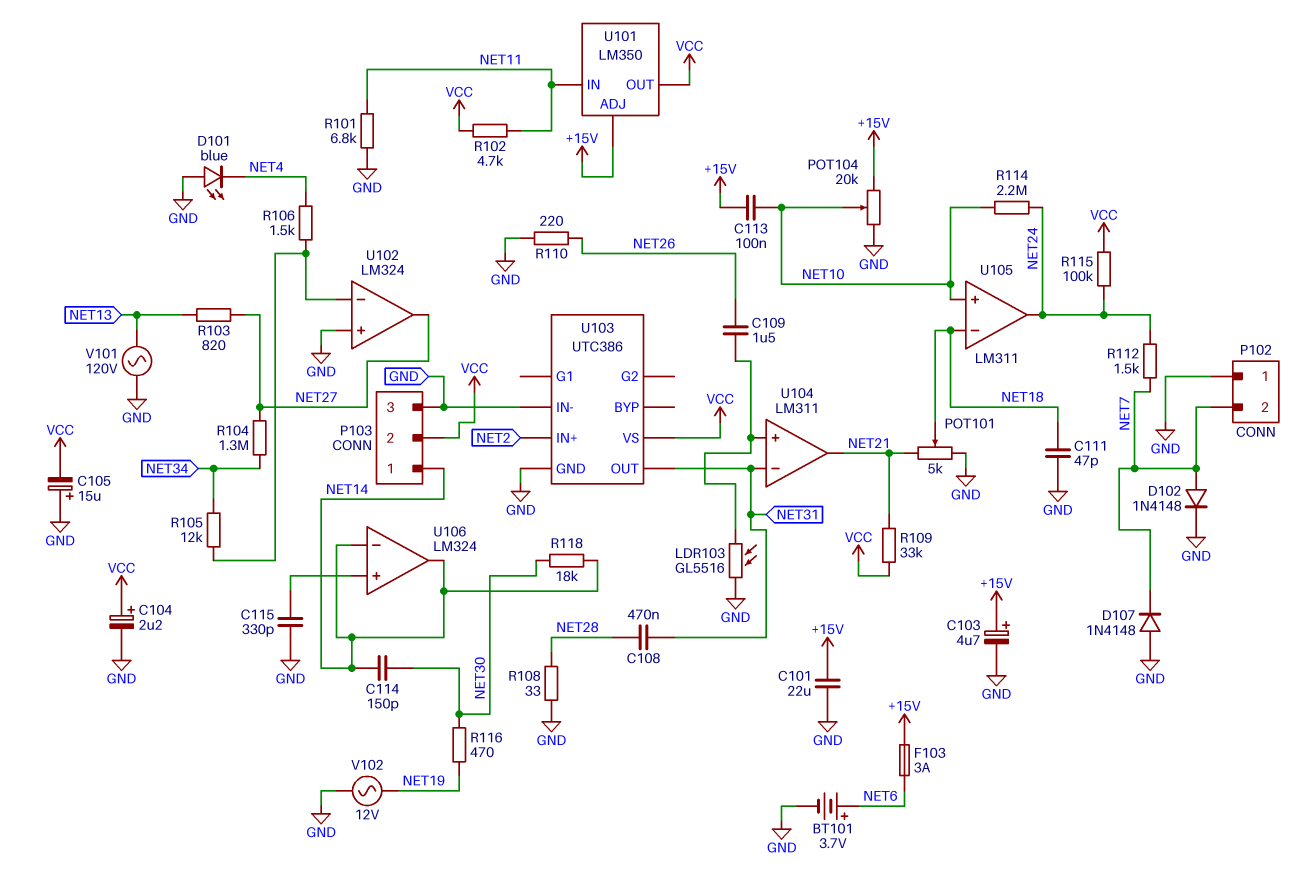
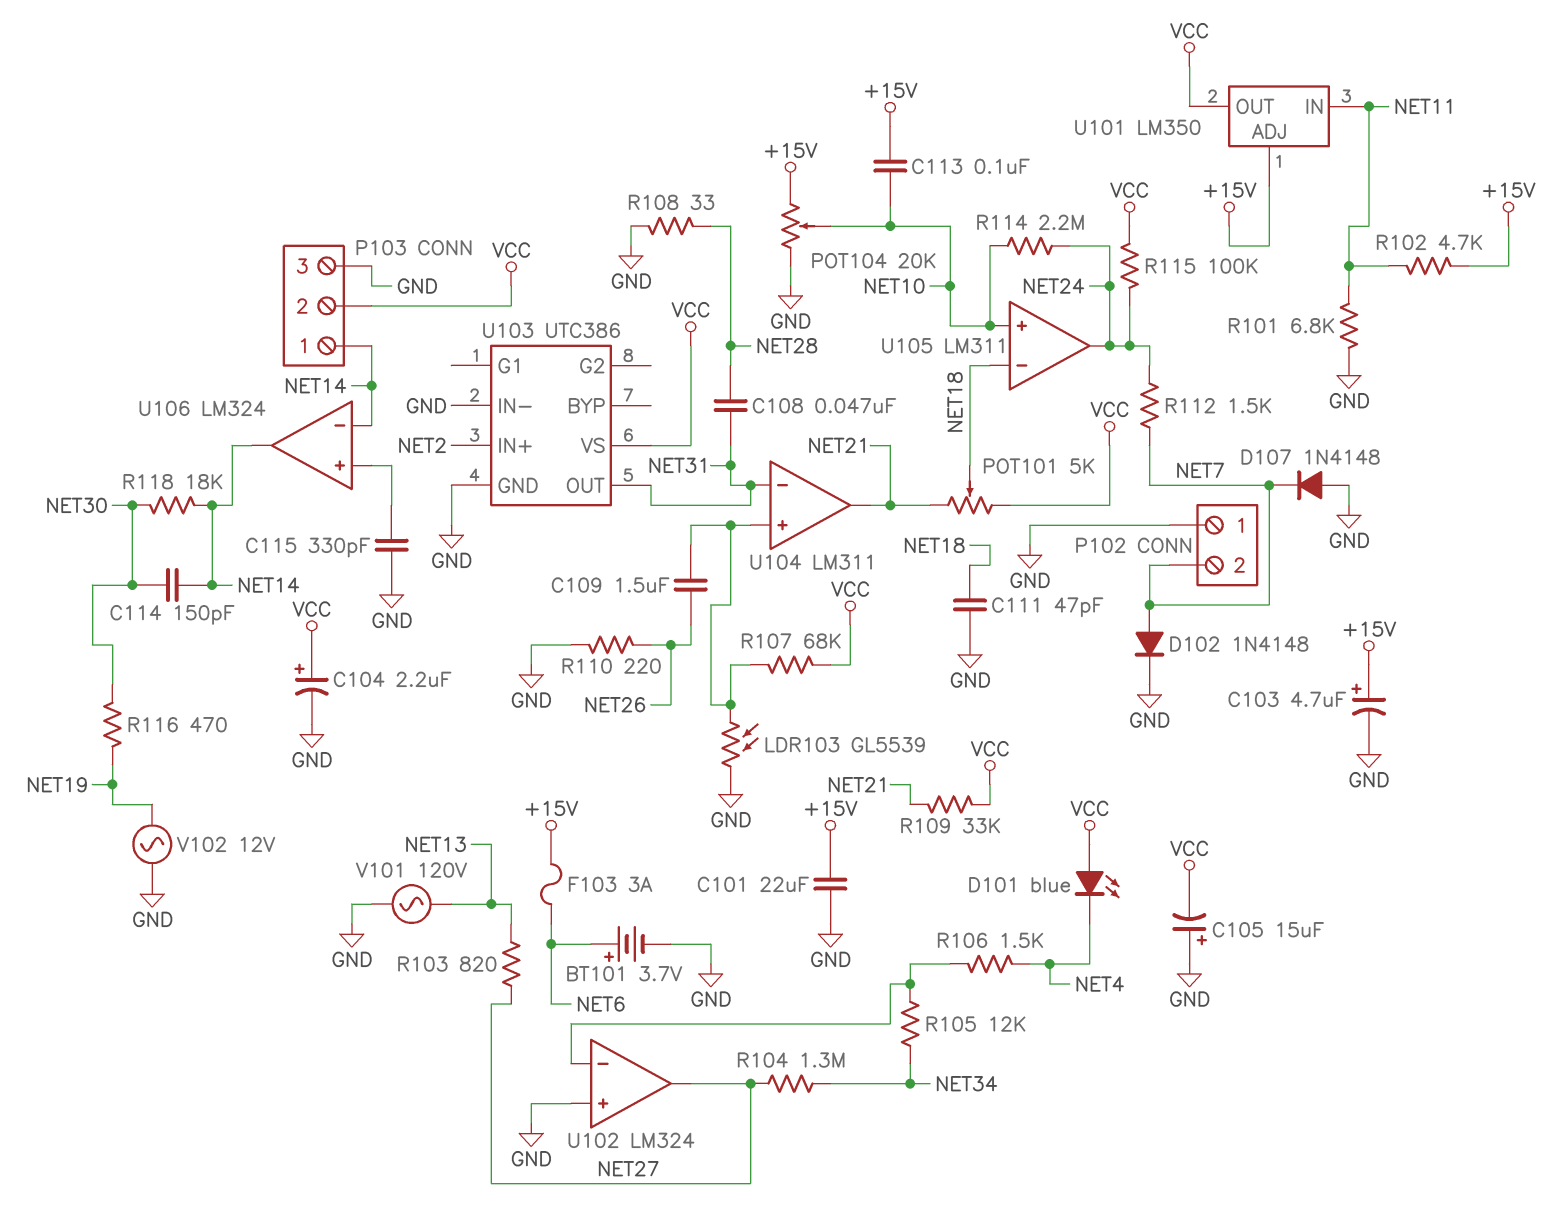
C108: 470nF (NET28, NET31) -> 47nF (NET28, NET31)
D101: LED blue (A GND, K NET4) -> LED blue (A VCC, K NET4)
LDR103: GL5516 (GND, U104/in+) -> GL5539 (GND, U104/in+)
POT101: 5k (GND, NET21, wiper NET18) -> 5k (NET21, VCC, wiper NET18)
R102: 4.7k (NET11, VCC) -> 4.7k (+15V, NET11)
R107: none -> 68k (U104/in+, VCC)

